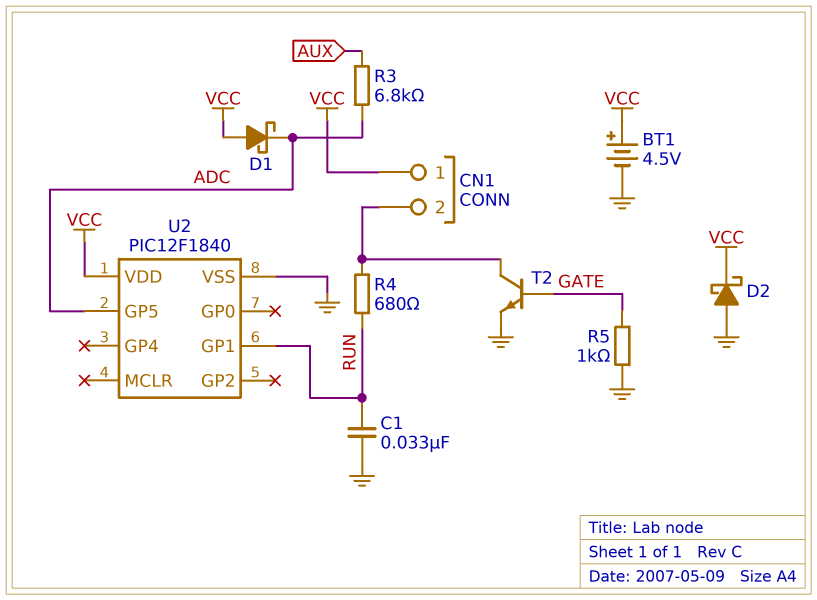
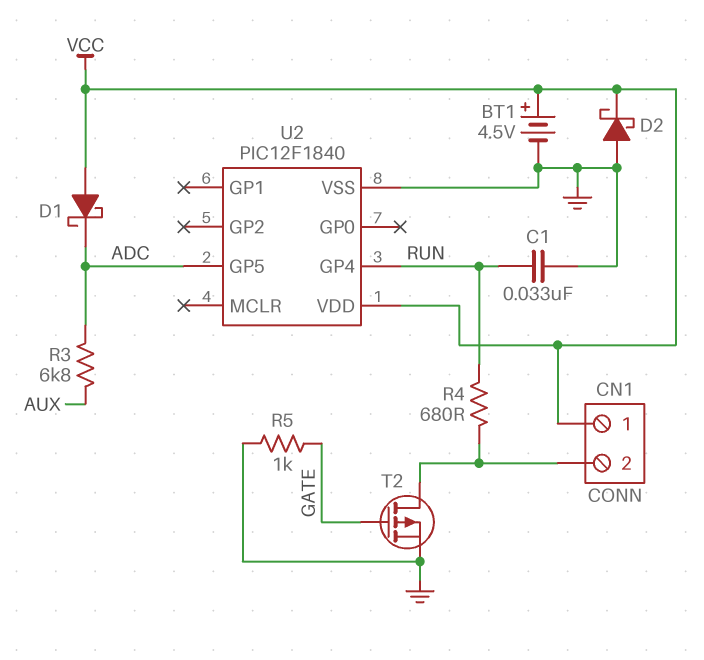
T2: NPN (B GATE, C CN1/2, E GND) -> PMOS (G GATE, D CN1/2, S GND)
U2 pin GP1: RUN -> none
U2 pin GP4: none -> RUN

